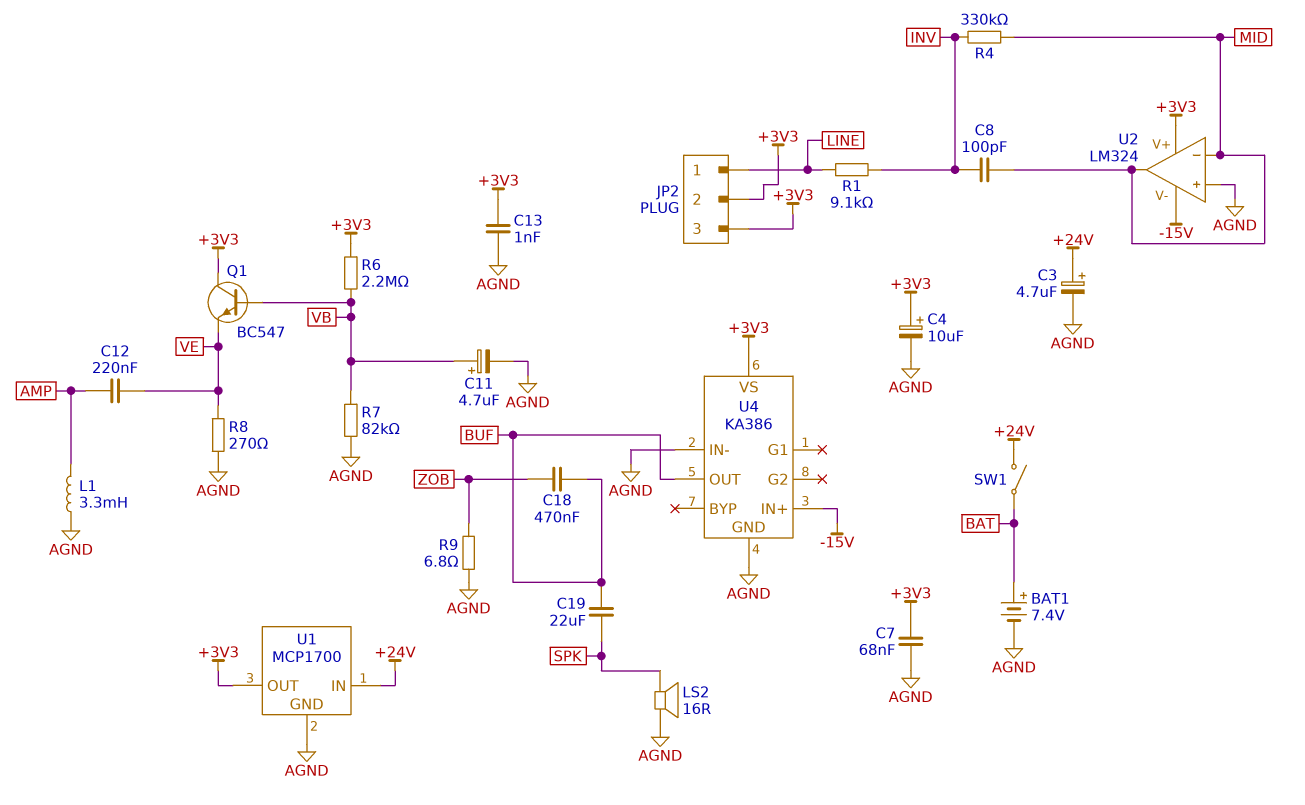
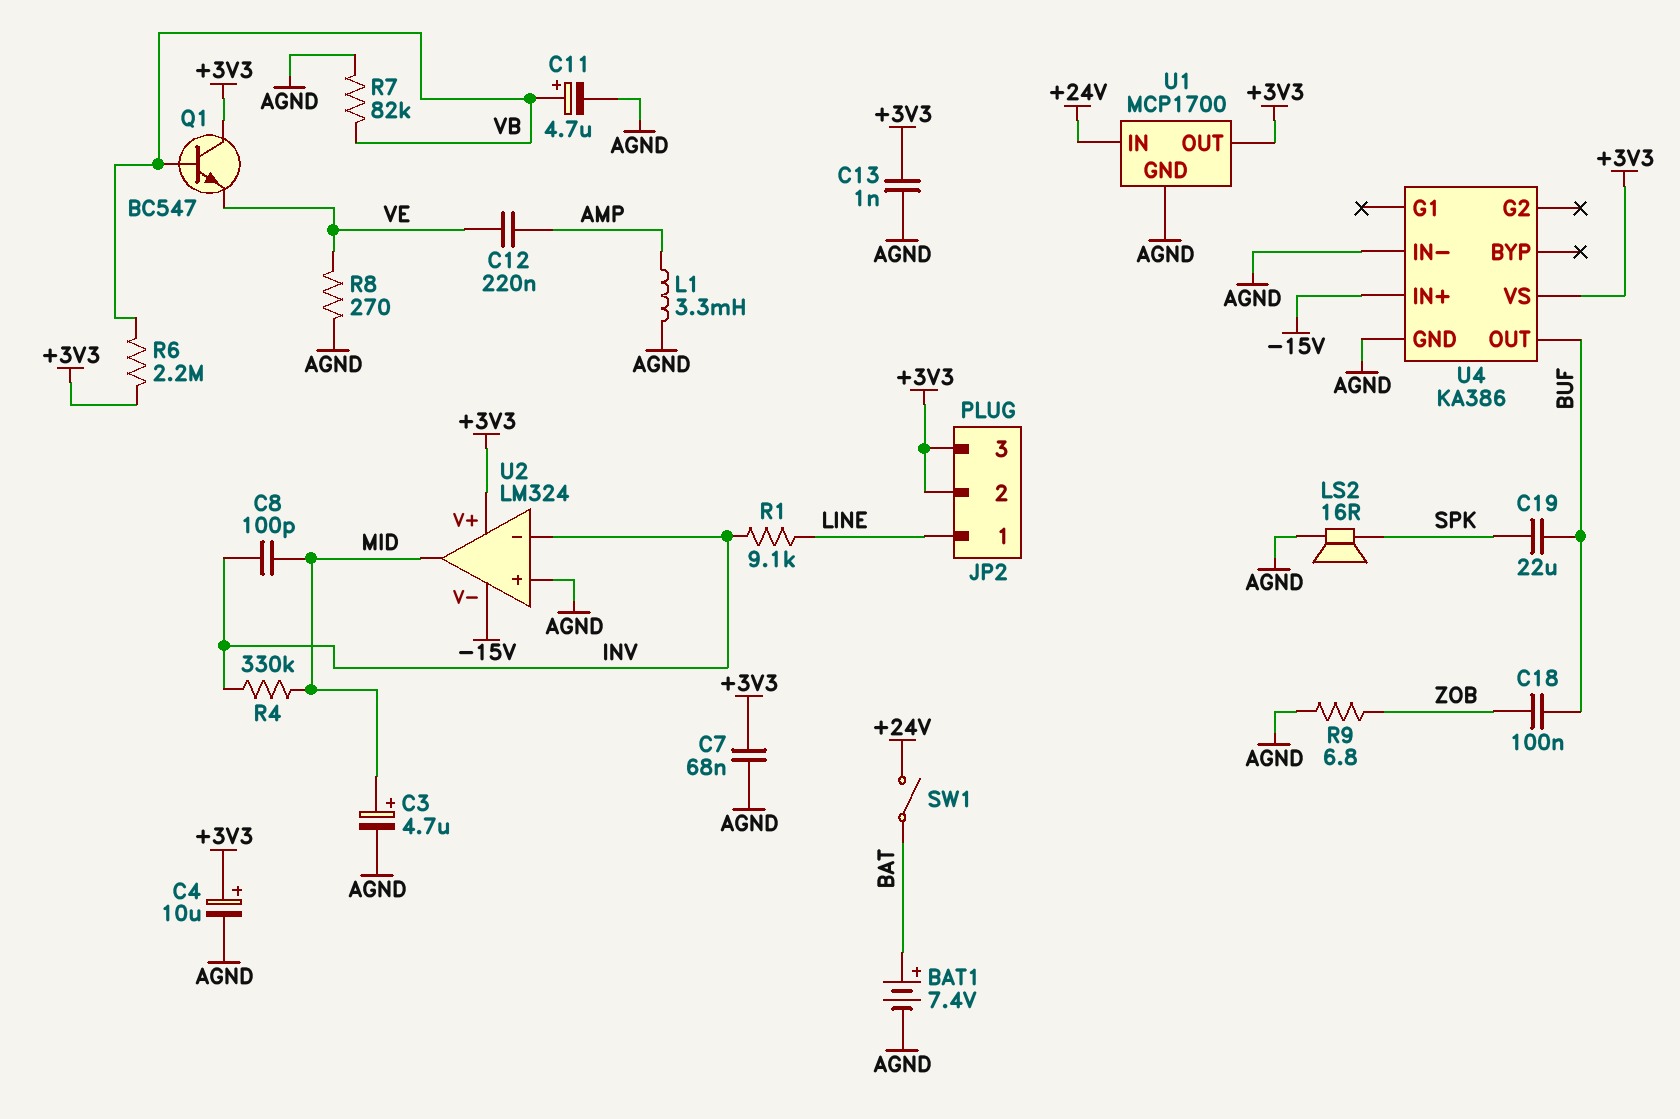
C3: 4.7uF (plus +24V, minus AGND) -> 4.7uF (plus MID, minus AGND)
C18: 470nF (BUF, ZOB) -> 100nF (BUF, ZOB)
U2 pin in-: MID -> INV

